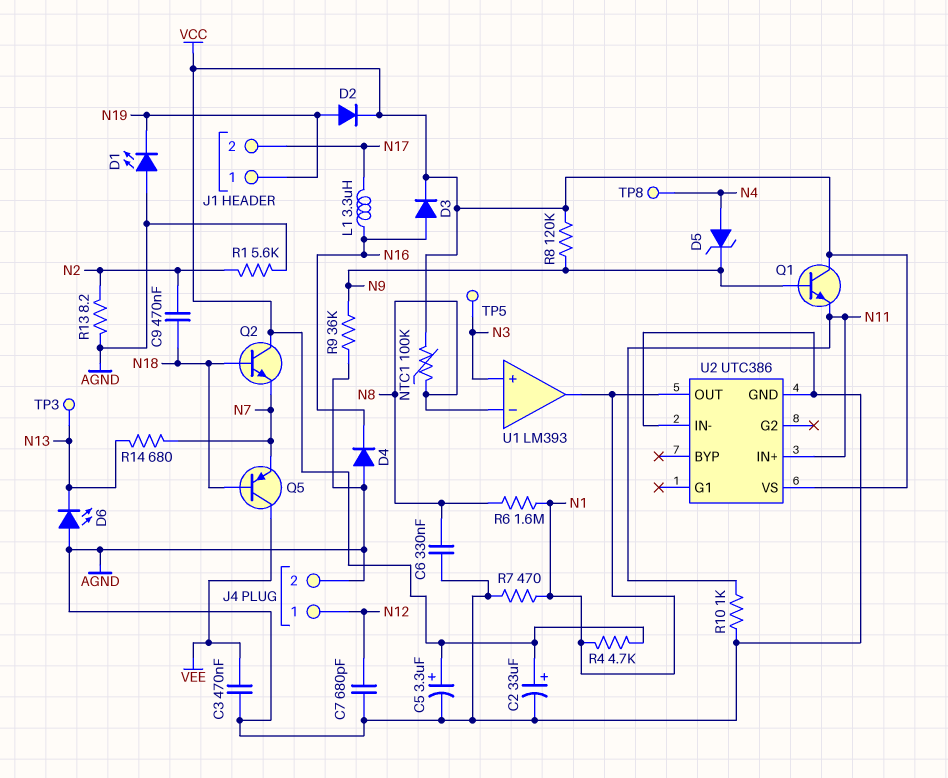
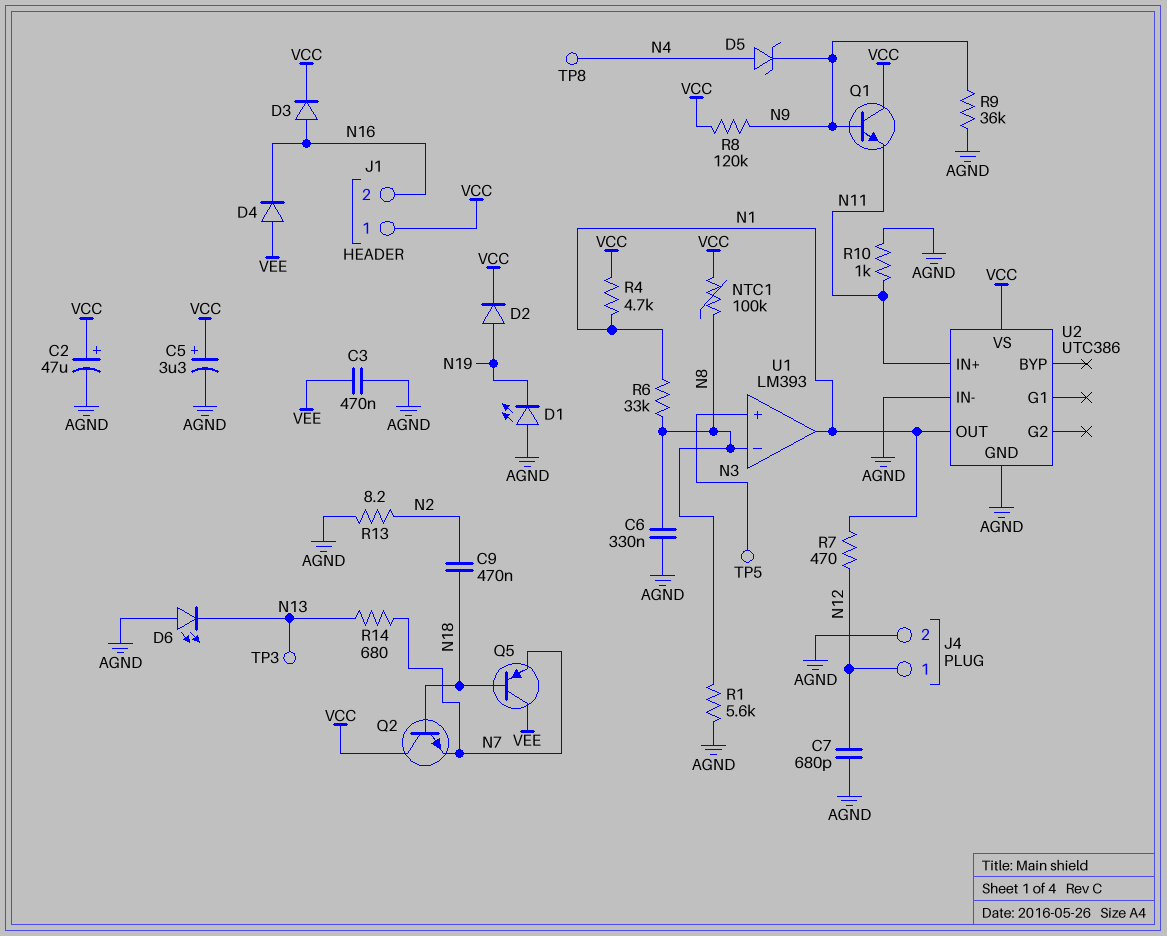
C2: 33uF (plus VCC, minus AGND) -> 47uF (plus VCC, minus AGND)
D4: diode (A AGND, K N16) -> diode (A VEE, K N16)
J1 pin 1: N19 -> VCC
J1 pin 2: N17 -> N16
L1: 3.3uH (N16, N17) -> none
R1: 5.6k (AGND, N2) -> 5.6k (AGND, N8)
R6: 1.6M (N1, N8) -> 33k (N1, N8)
R7: 470 (AGND, N1) -> 470 (N1, N12)

